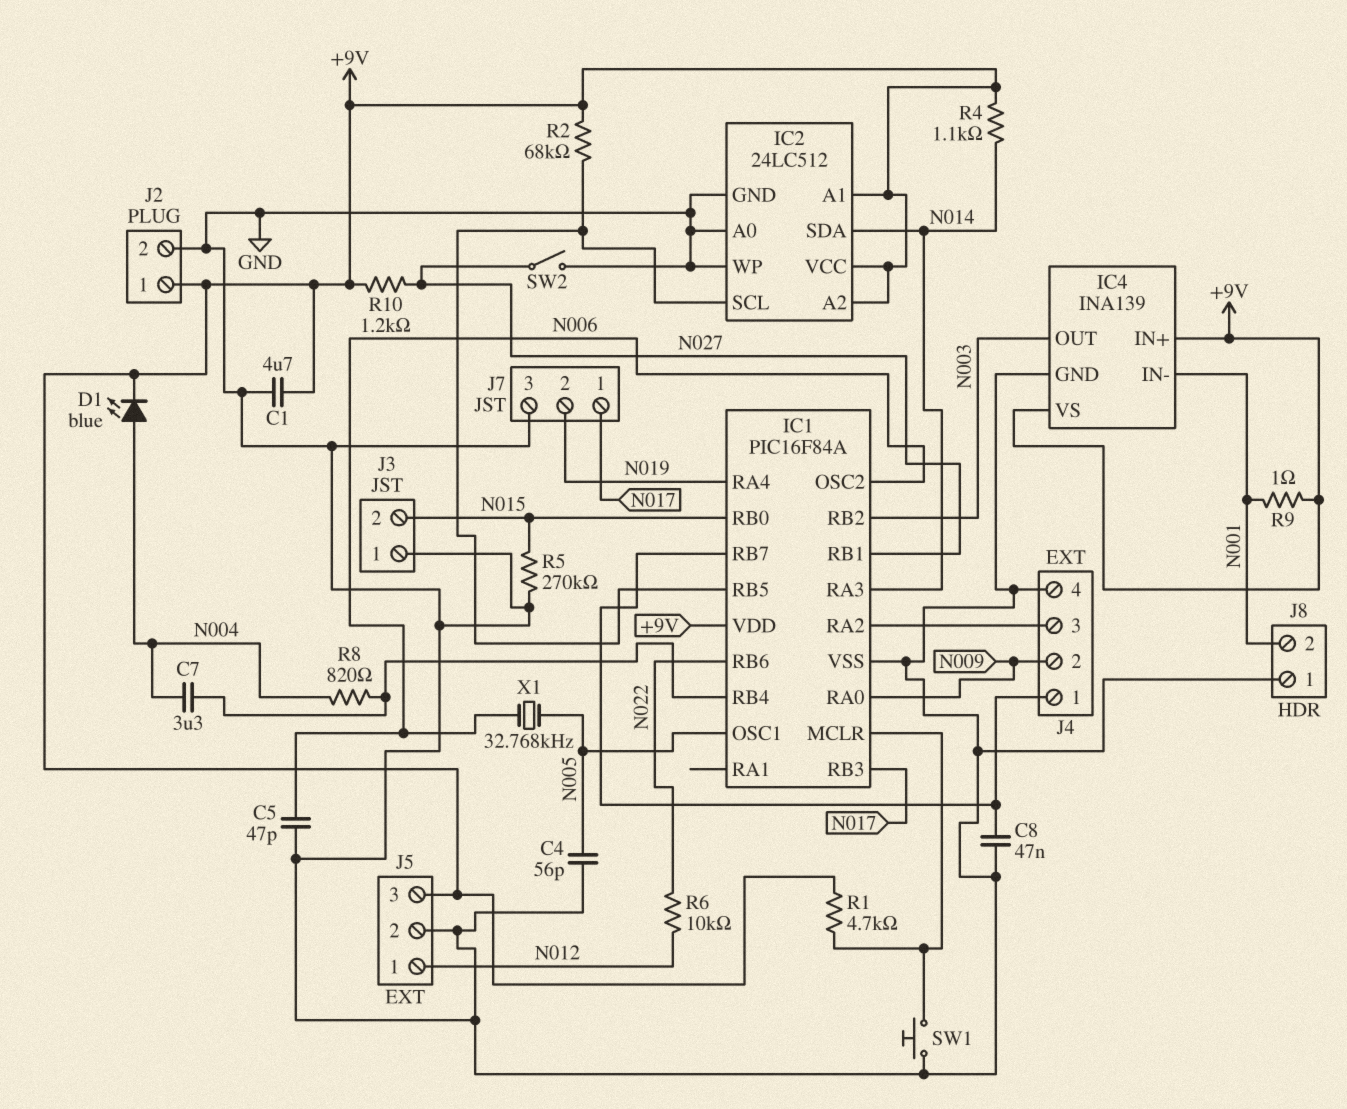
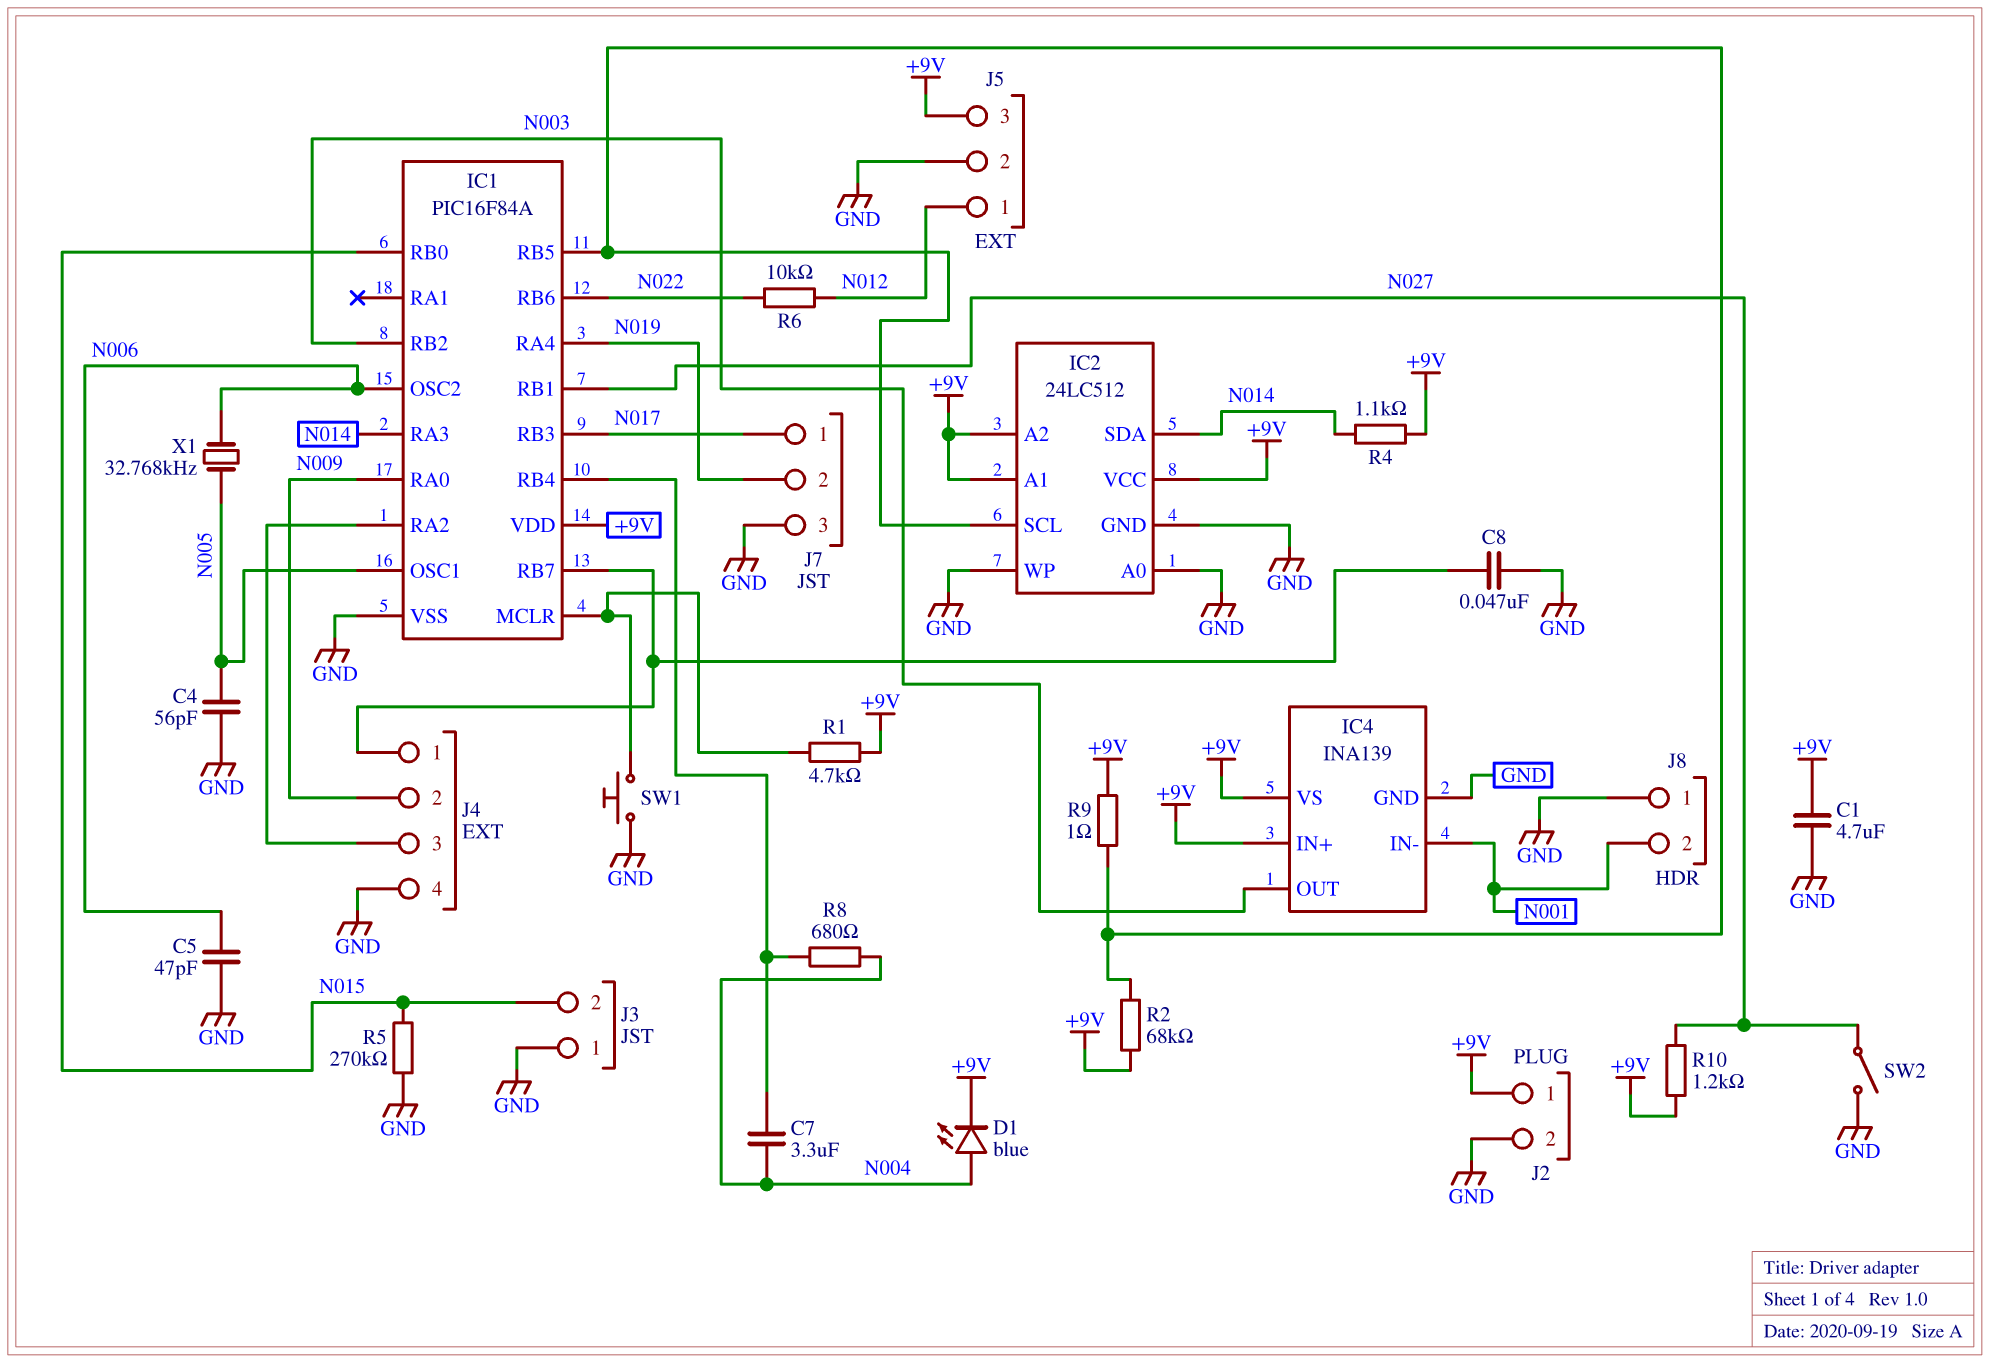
R8: 820 (IC1/RB4, N004) -> 680 (IC1/RB4, N004)
R9: 1 (+9V, N001) -> 1 (+9V, IC1/RB5)

